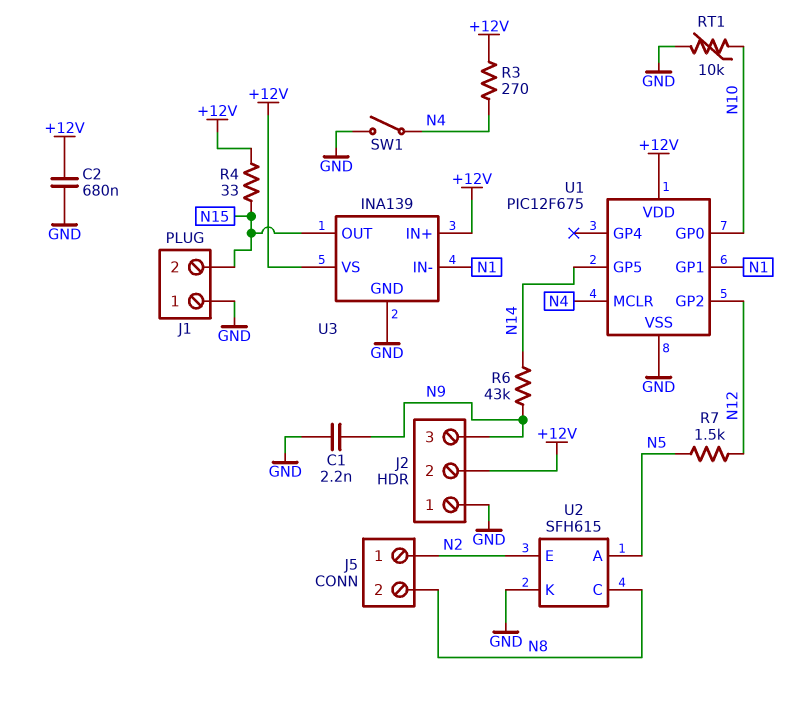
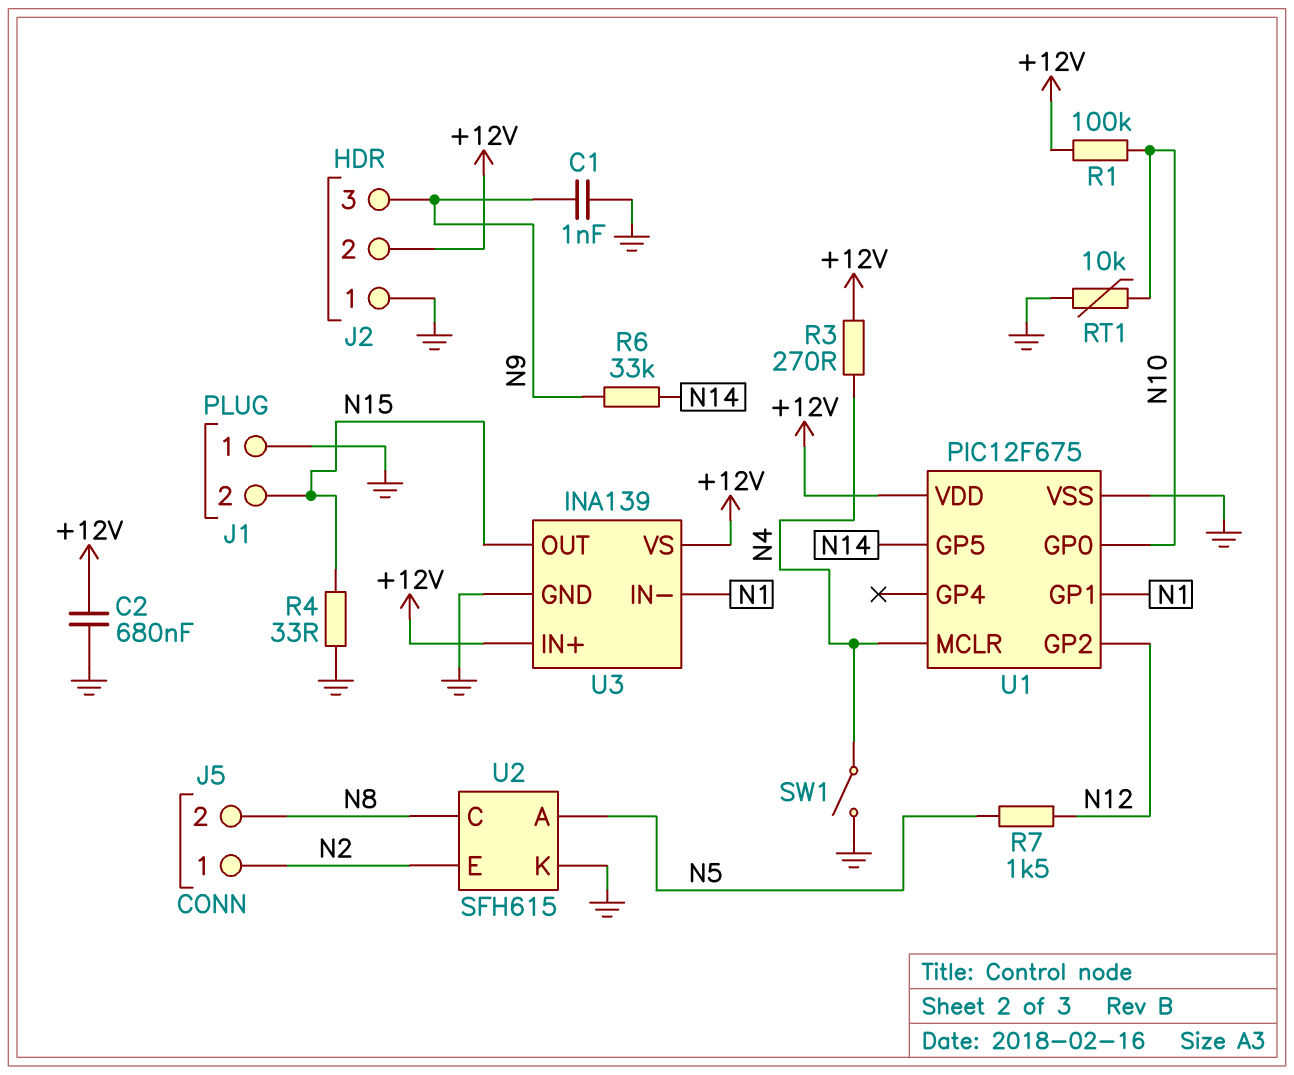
C1: 2.2nF (GND, N9) -> 1nF (GND, N9)
R1: none -> 100k (+12V, N10)
R4: 33 (+12V, N15) -> 33 (GND, N15)
R6: 43k (N9, N14) -> 33k (N9, N14)

